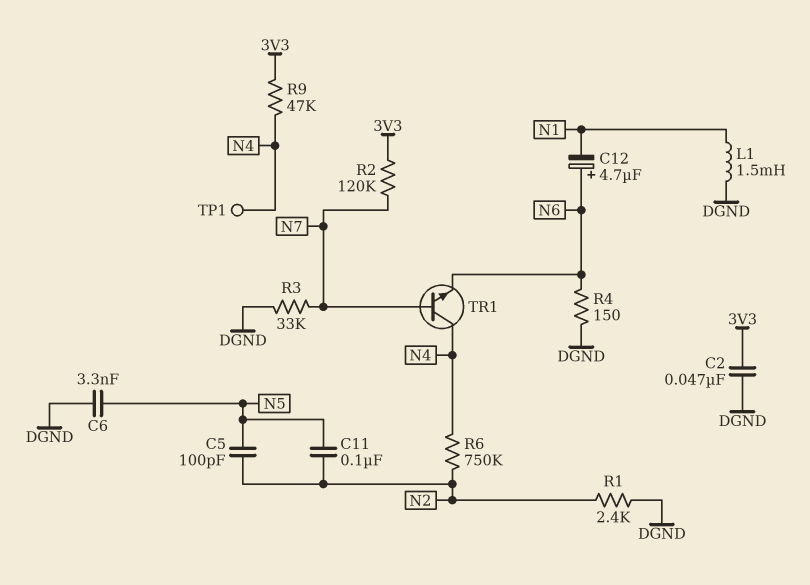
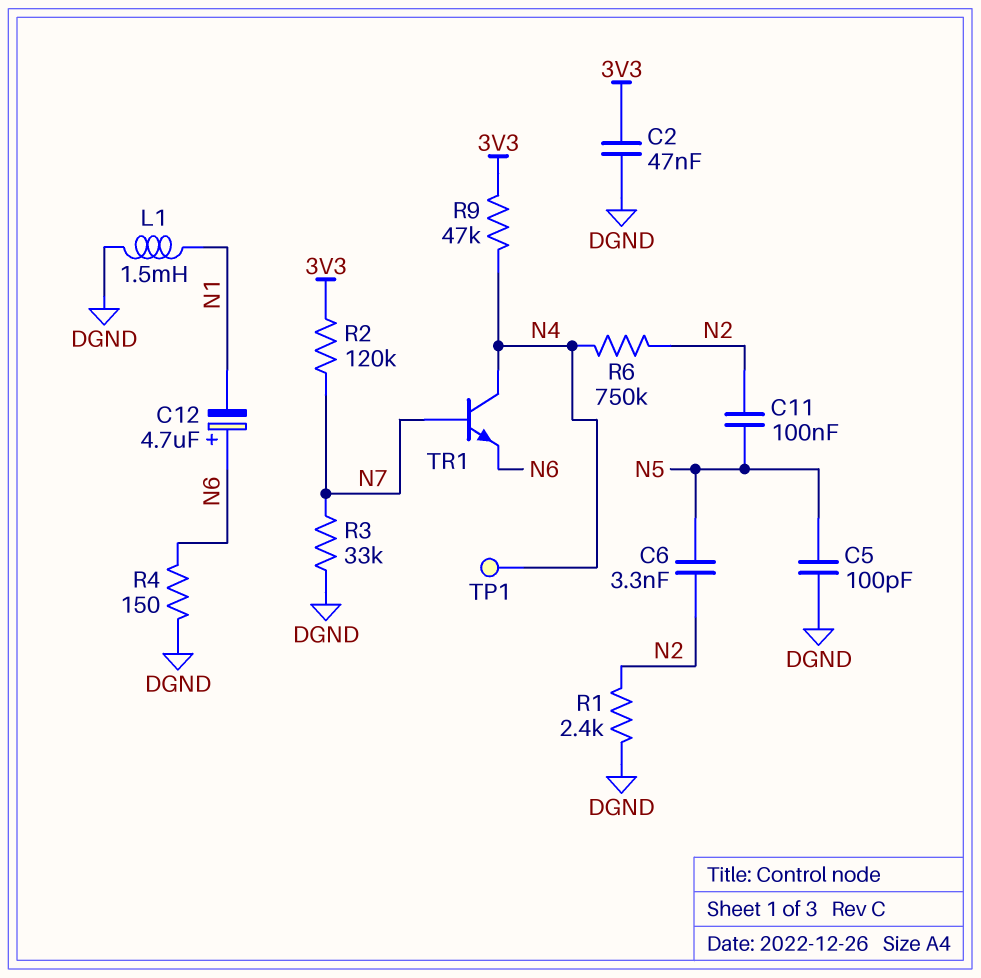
C5: 100pF (N2, N5) -> 100pF (DGND, N5)
C6: 3.3nF (DGND, N5) -> 3.3nF (N2, N5)

